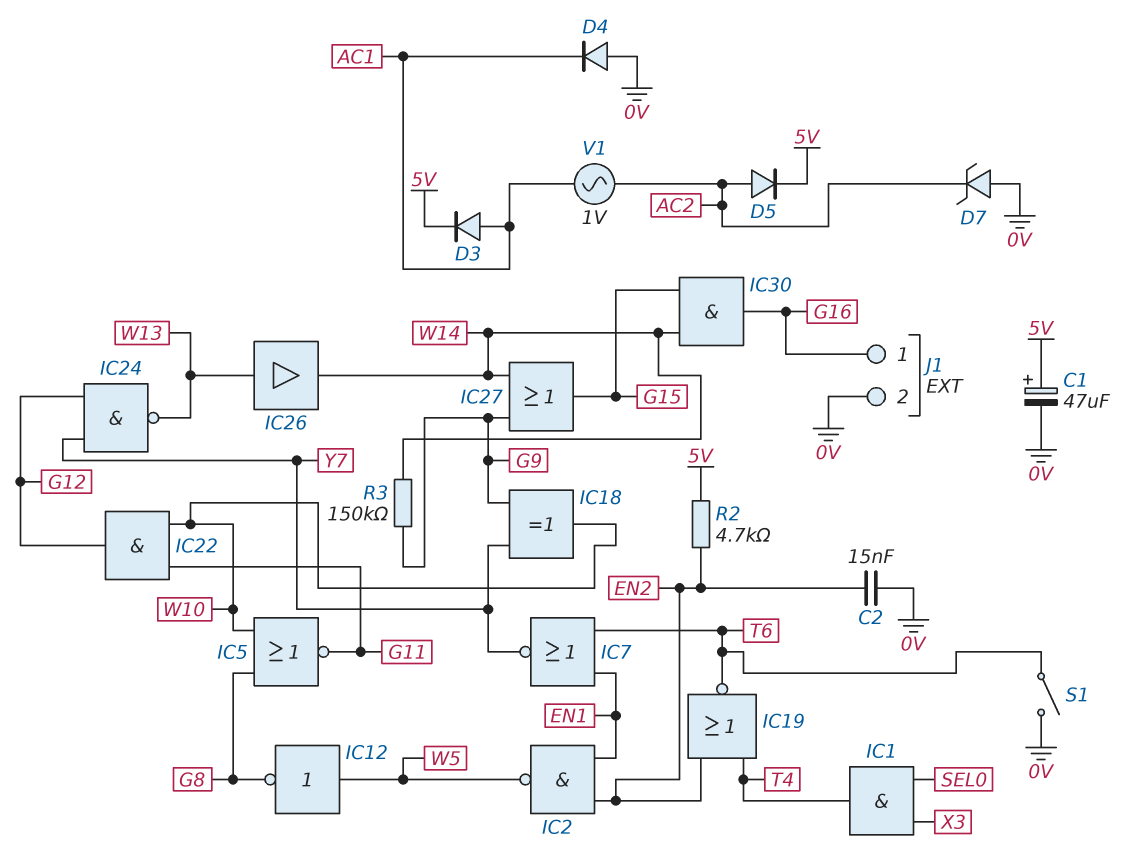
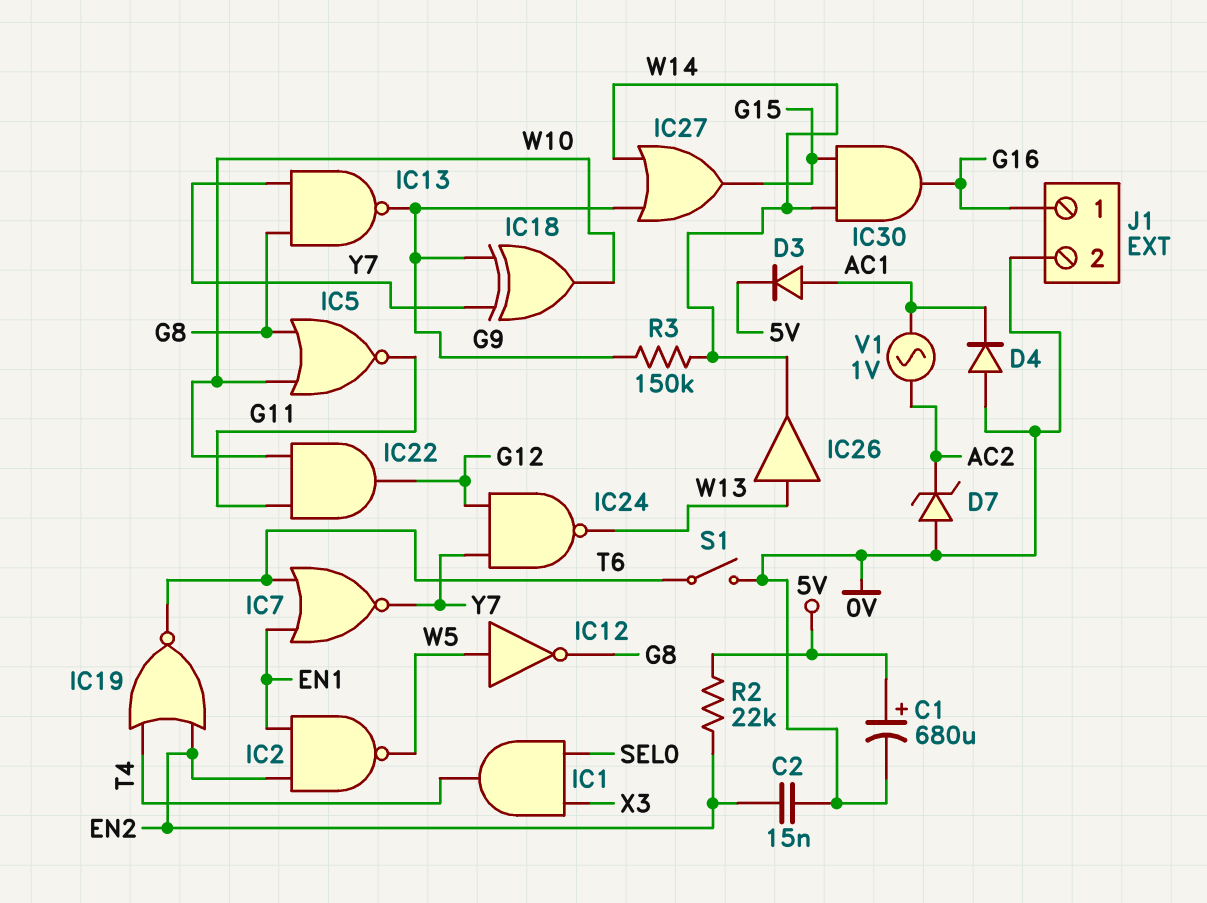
C1: 47uF (plus 5V, minus 0V) -> 680uF (plus 5V, minus 0V)
D5: diode (A AC2, K 5V) -> none
IC13: none -> NAND (in G8, in Y7, out G9)
R2: 4.7k (5V, EN2) -> 22k (5V, EN2)

